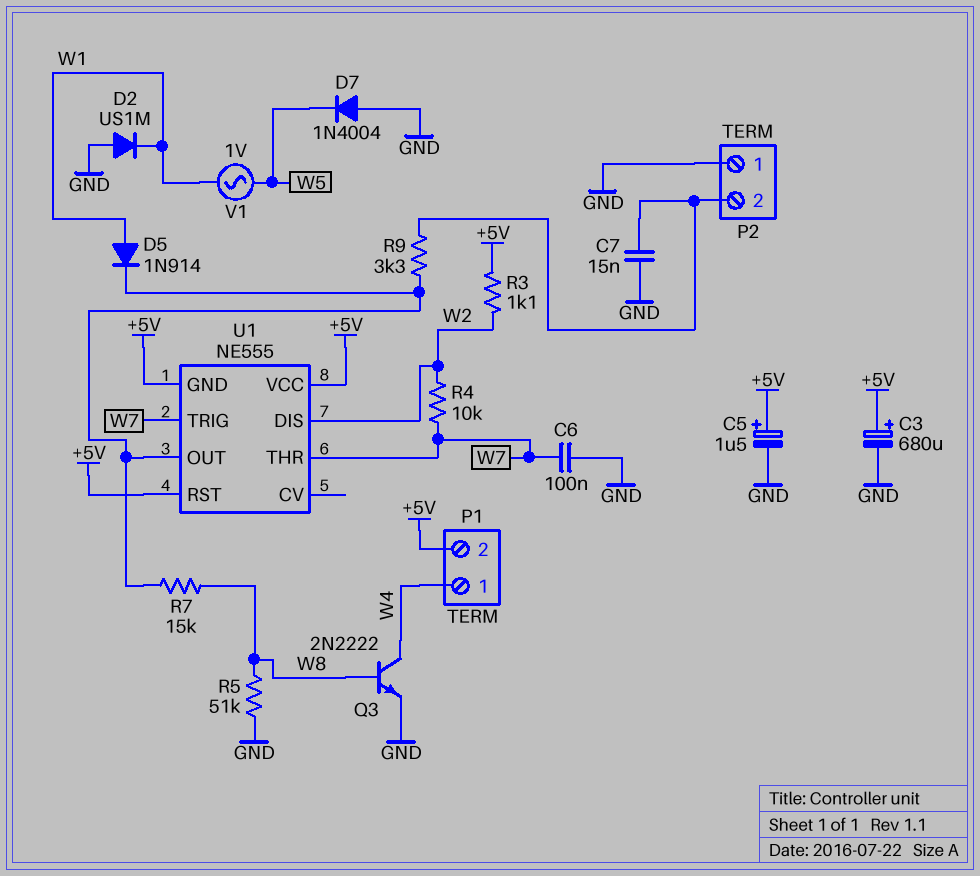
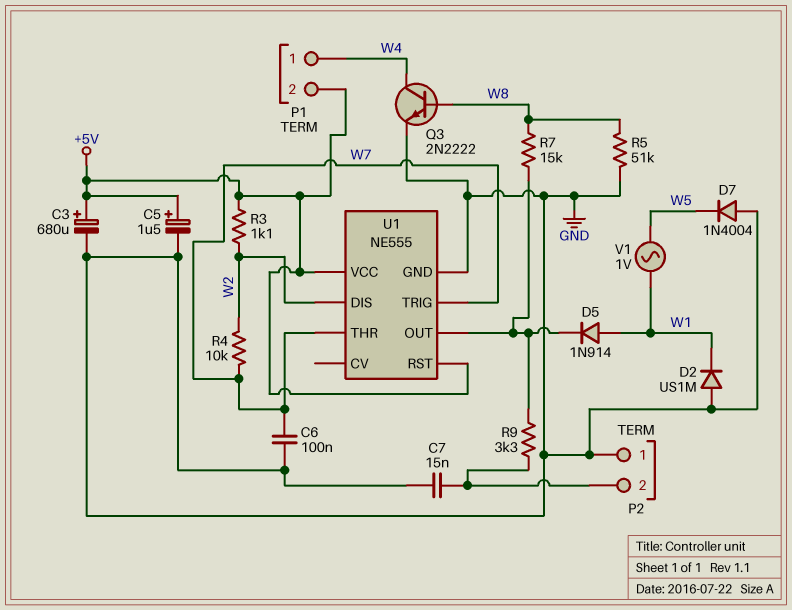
U1 pin GND: +5V -> GND

